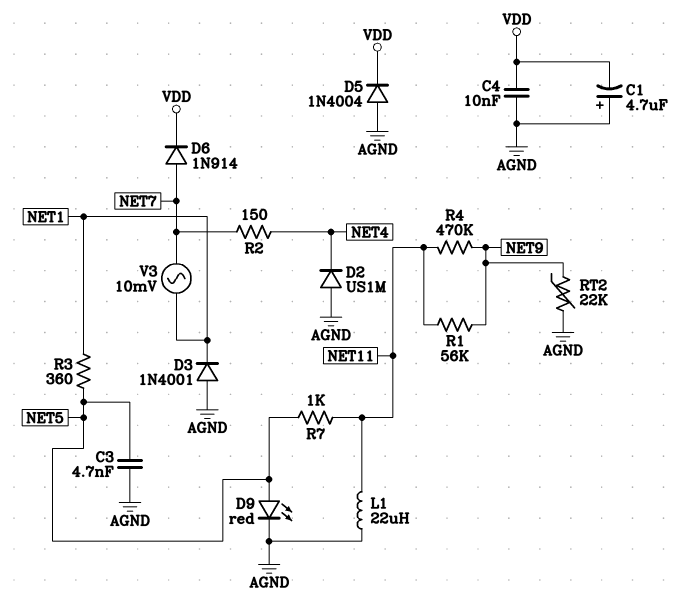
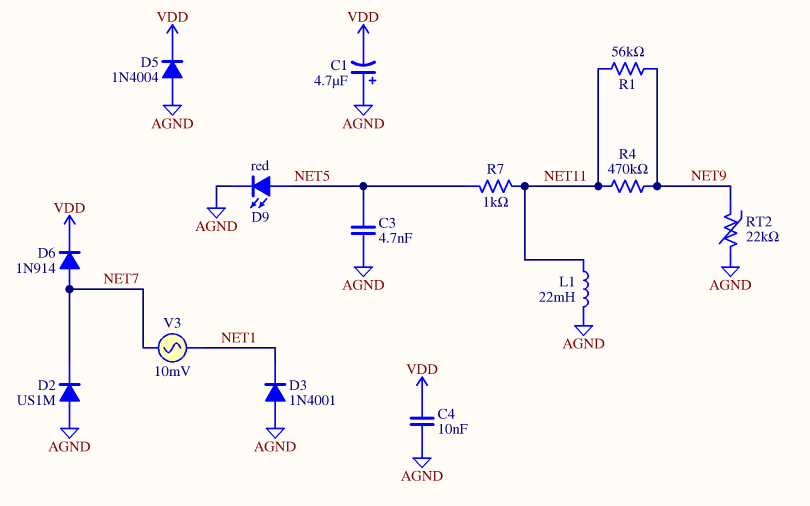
D2: diode US1M (A AGND, K NET4) -> diode US1M (A AGND, K NET7)
L1: 22uH (AGND, NET11) -> 22mH (AGND, NET11)
R2: 150 (NET4, NET7) -> none
R3: 360 (NET1, NET5) -> none

